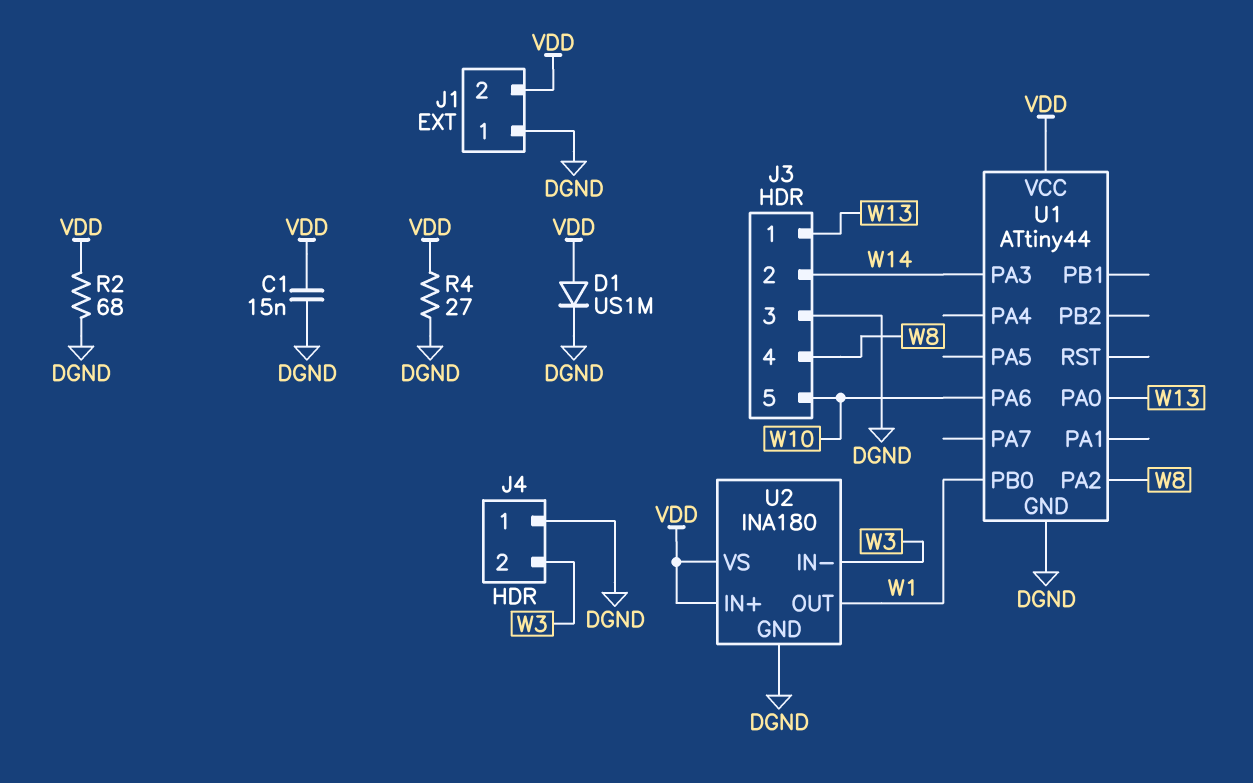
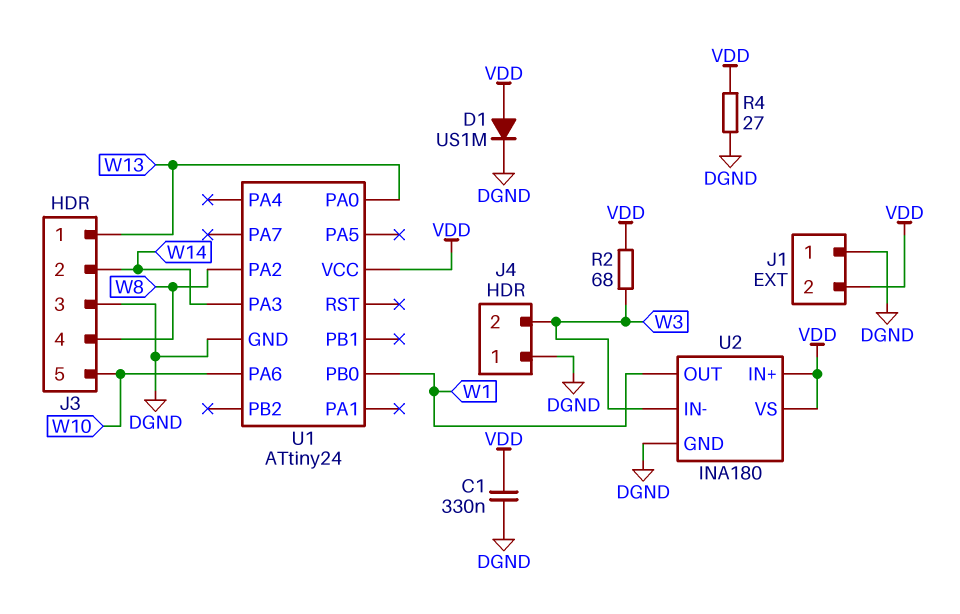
C1: 15nF (DGND, VDD) -> 330nF (DGND, VDD)
R2: 68 (DGND, VDD) -> 68 (VDD, W3)
U1: ATtiny44 -> ATtiny24

